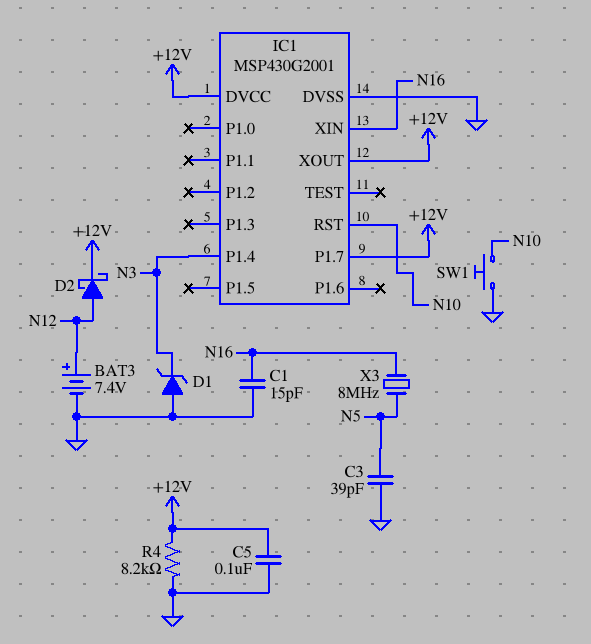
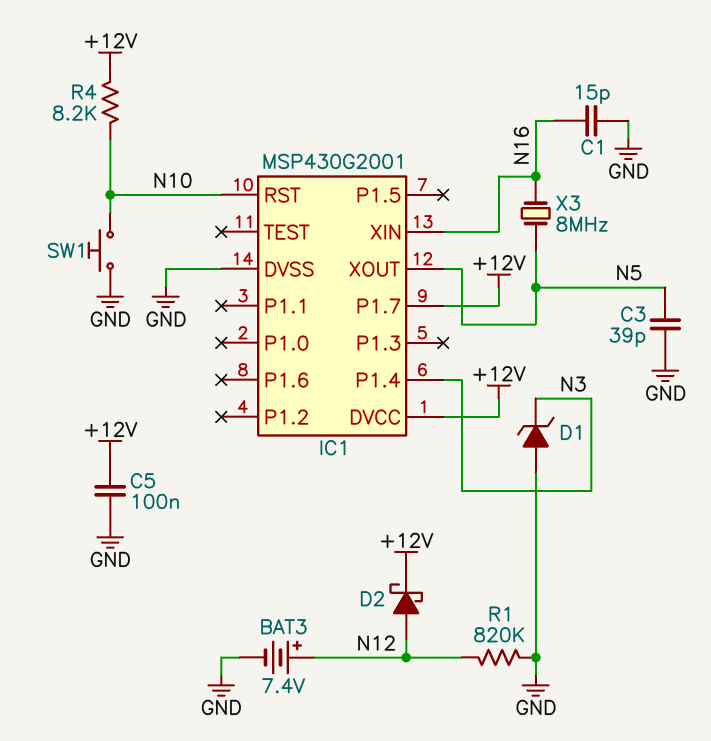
IC1 pin XOUT: +12V -> N5
R1: none -> 820k (GND, N12)
R4: 8.2k (+12V, GND) -> 8.2k (+12V, N10)

